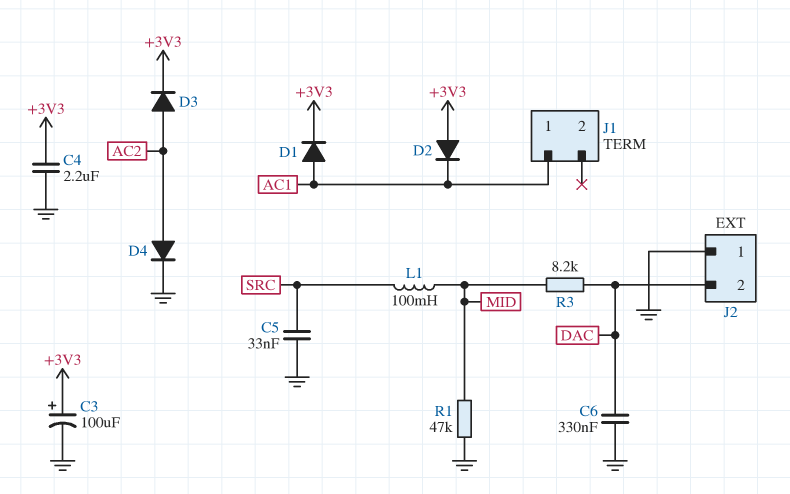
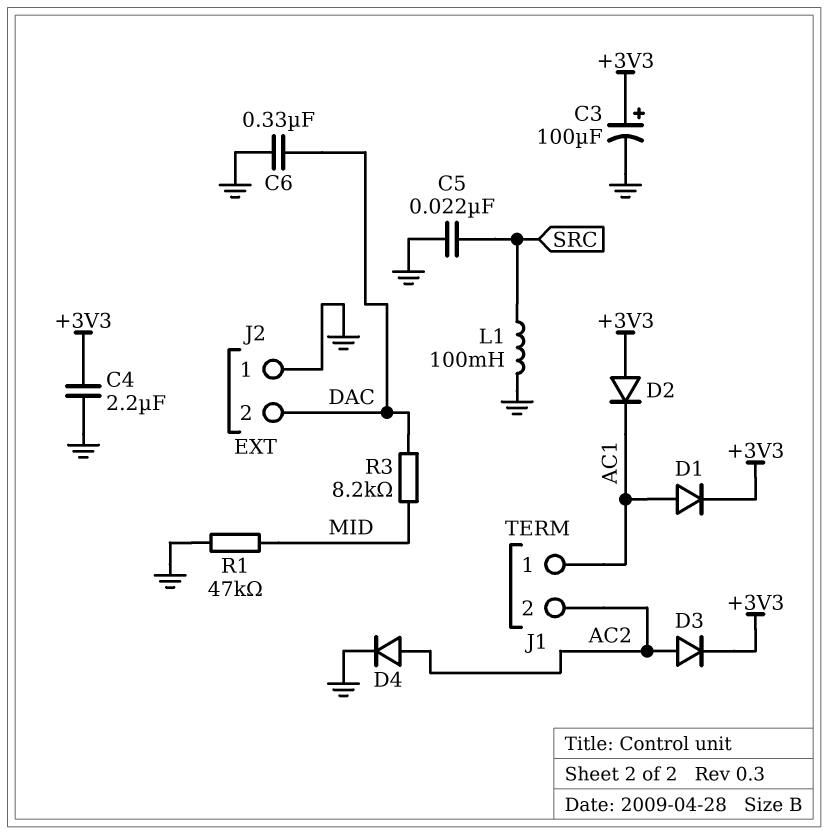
C5: 33nF (GND, SRC) -> 22nF (GND, SRC)
J1 pin 2: none -> AC2
L1: 100mH (MID, SRC) -> 100mH (GND, SRC)

